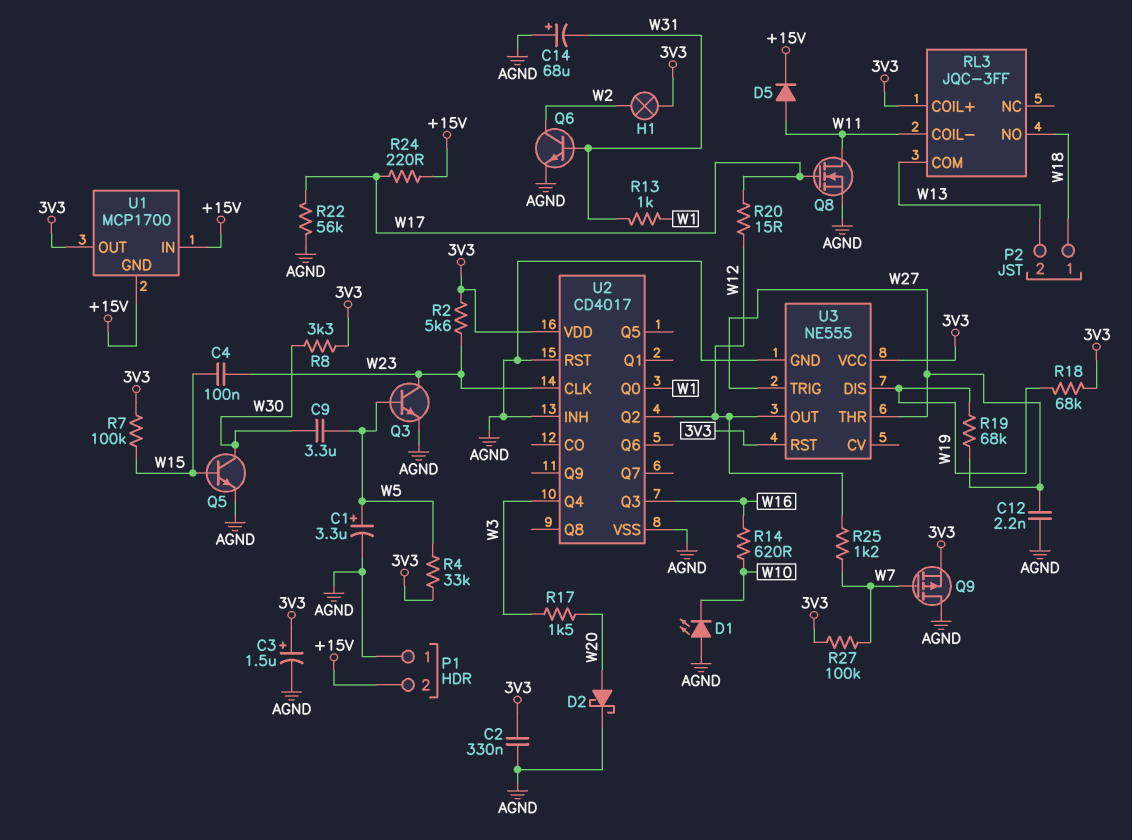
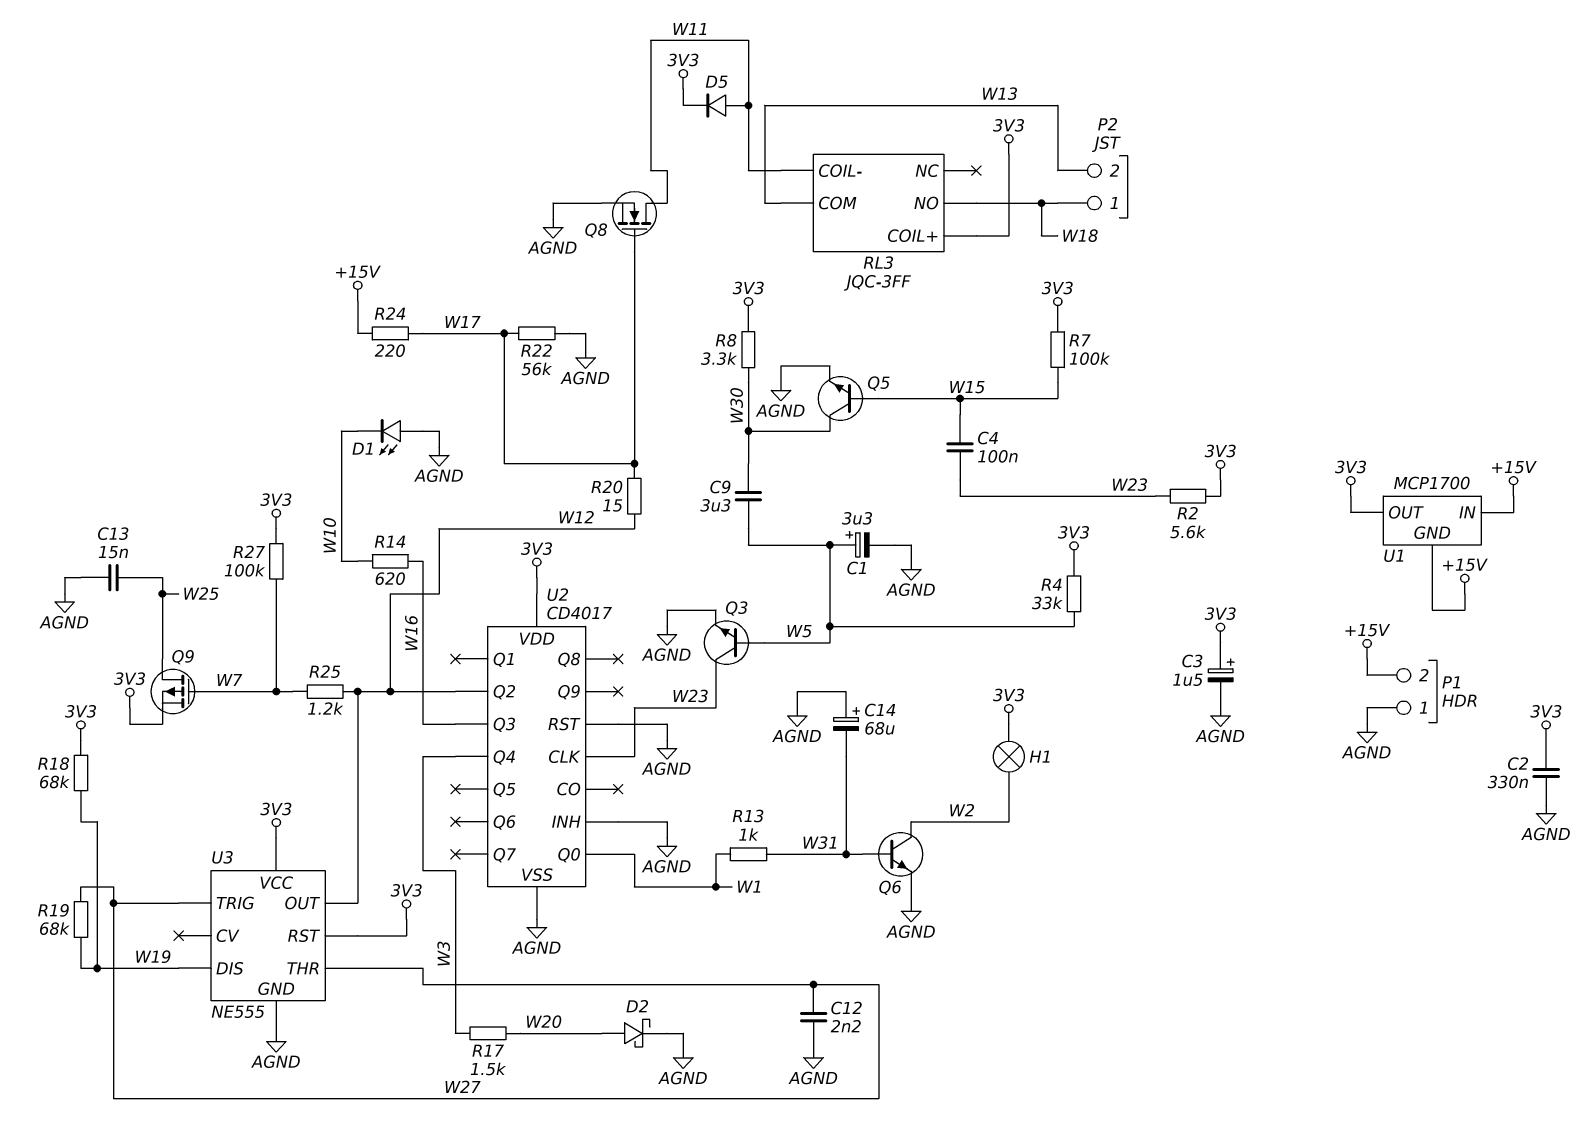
C13: none -> 15nF (AGND, W25)
D5: diode (A W11, K +15V) -> diode (A W11, K 3V3)
Q9: PMOS (G W7, D AGND, S 3V3) -> PMOS (G W7, D W25, S 3V3)

